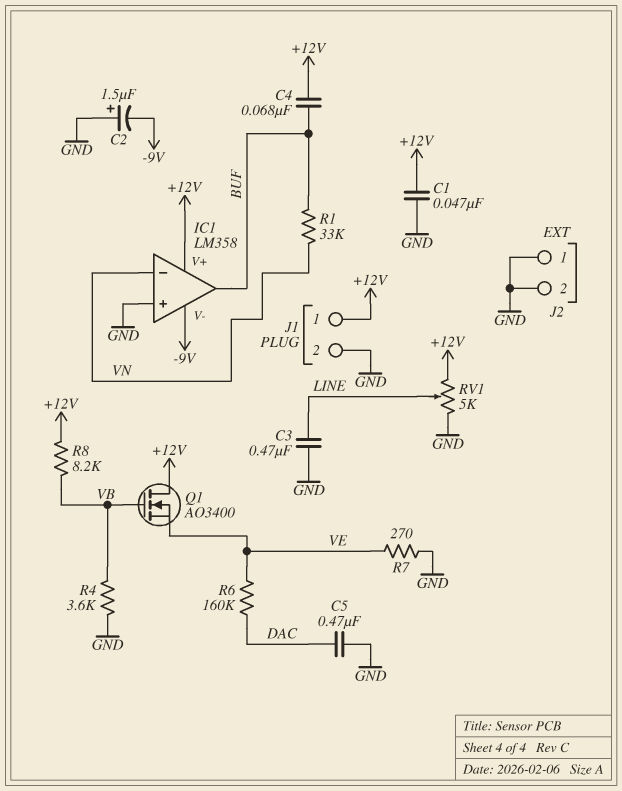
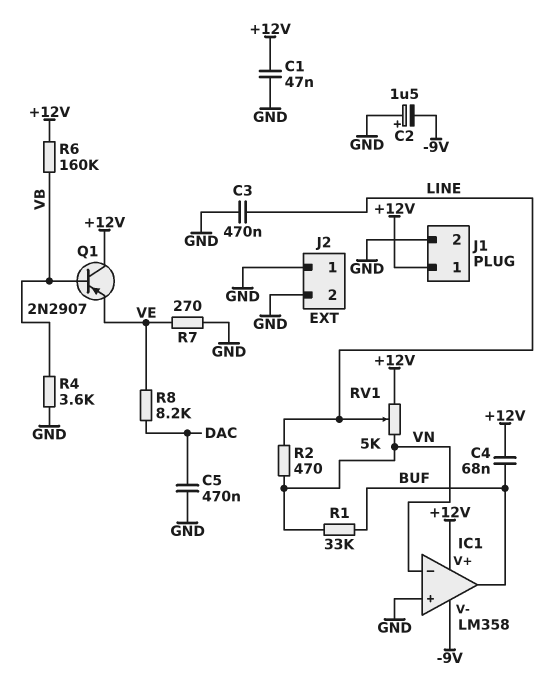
Q1: NMOS AO3400 (G VB, D +12V, S VE) -> PNP 2N2907 (B VB, C +12V, E VE)
R2: none -> 470 (LINE, VN)
R6: 160k (DAC, VE) -> 160k (+12V, VB)
R8: 8.2k (+12V, VB) -> 8.2k (DAC, VE)
RV1: 5k (+12V, GND, wiper LINE) -> 5k (+12V, VN, wiper LINE)

